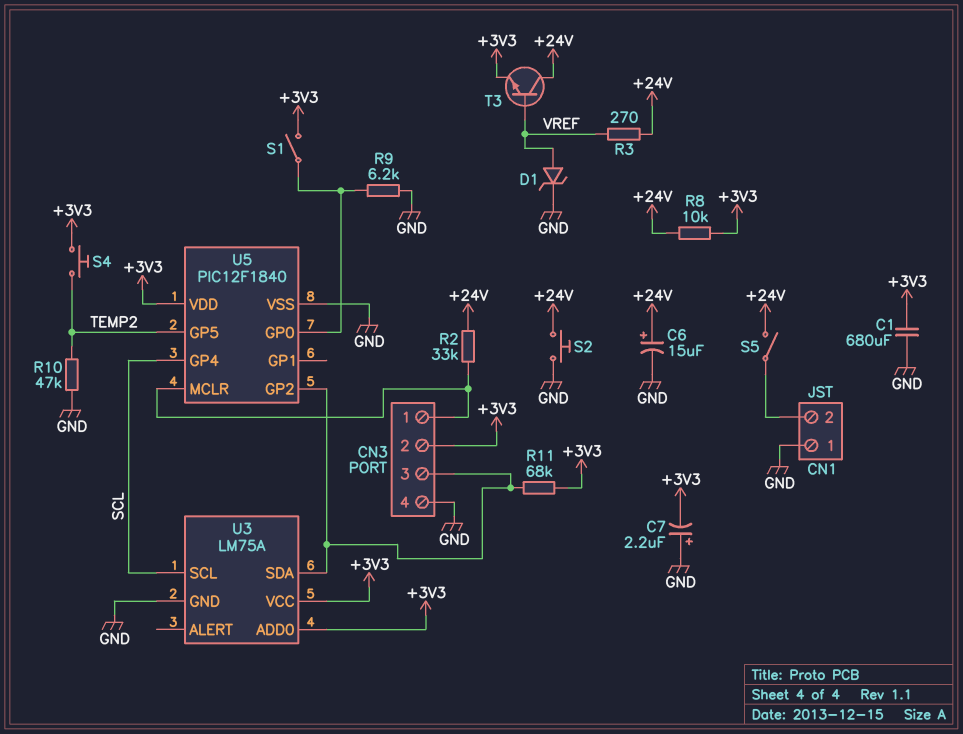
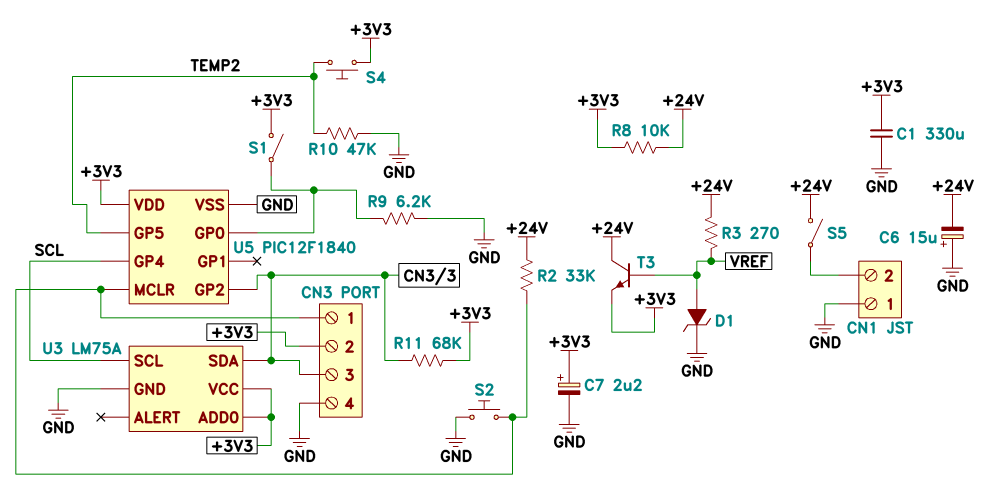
C1: 680uF (+3V3, GND) -> 330uF (+3V3, GND)
C6: 15uF (plus +24V, minus GND) -> 15uF (plus GND, minus +24V)
C7: 2.2uF (plus GND, minus +3V3) -> 2.2uF (plus +3V3, minus GND)
S2: button (+24V, GND) -> button (CN3/1, GND)

